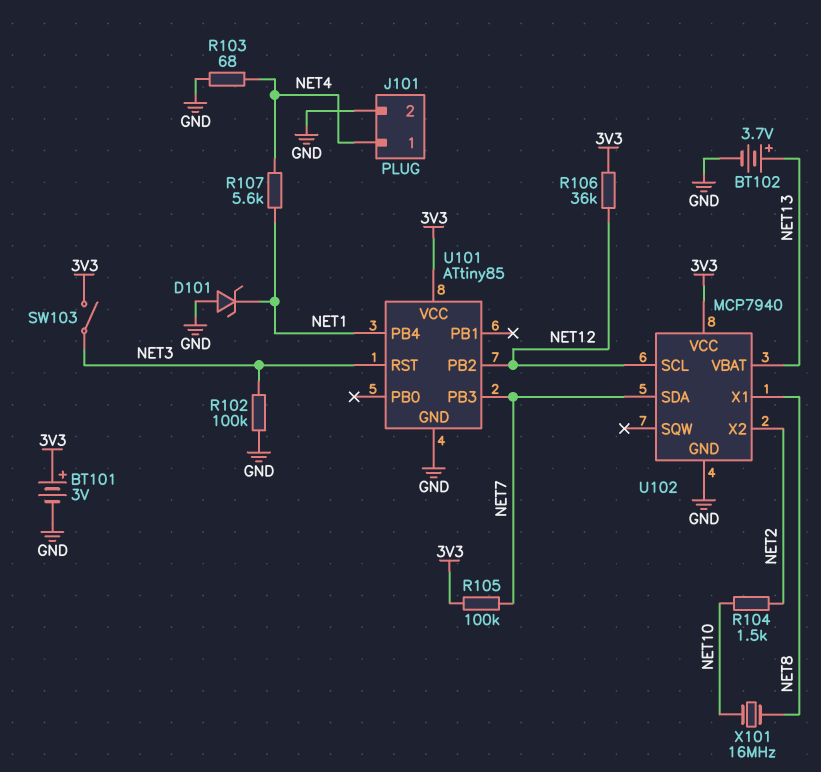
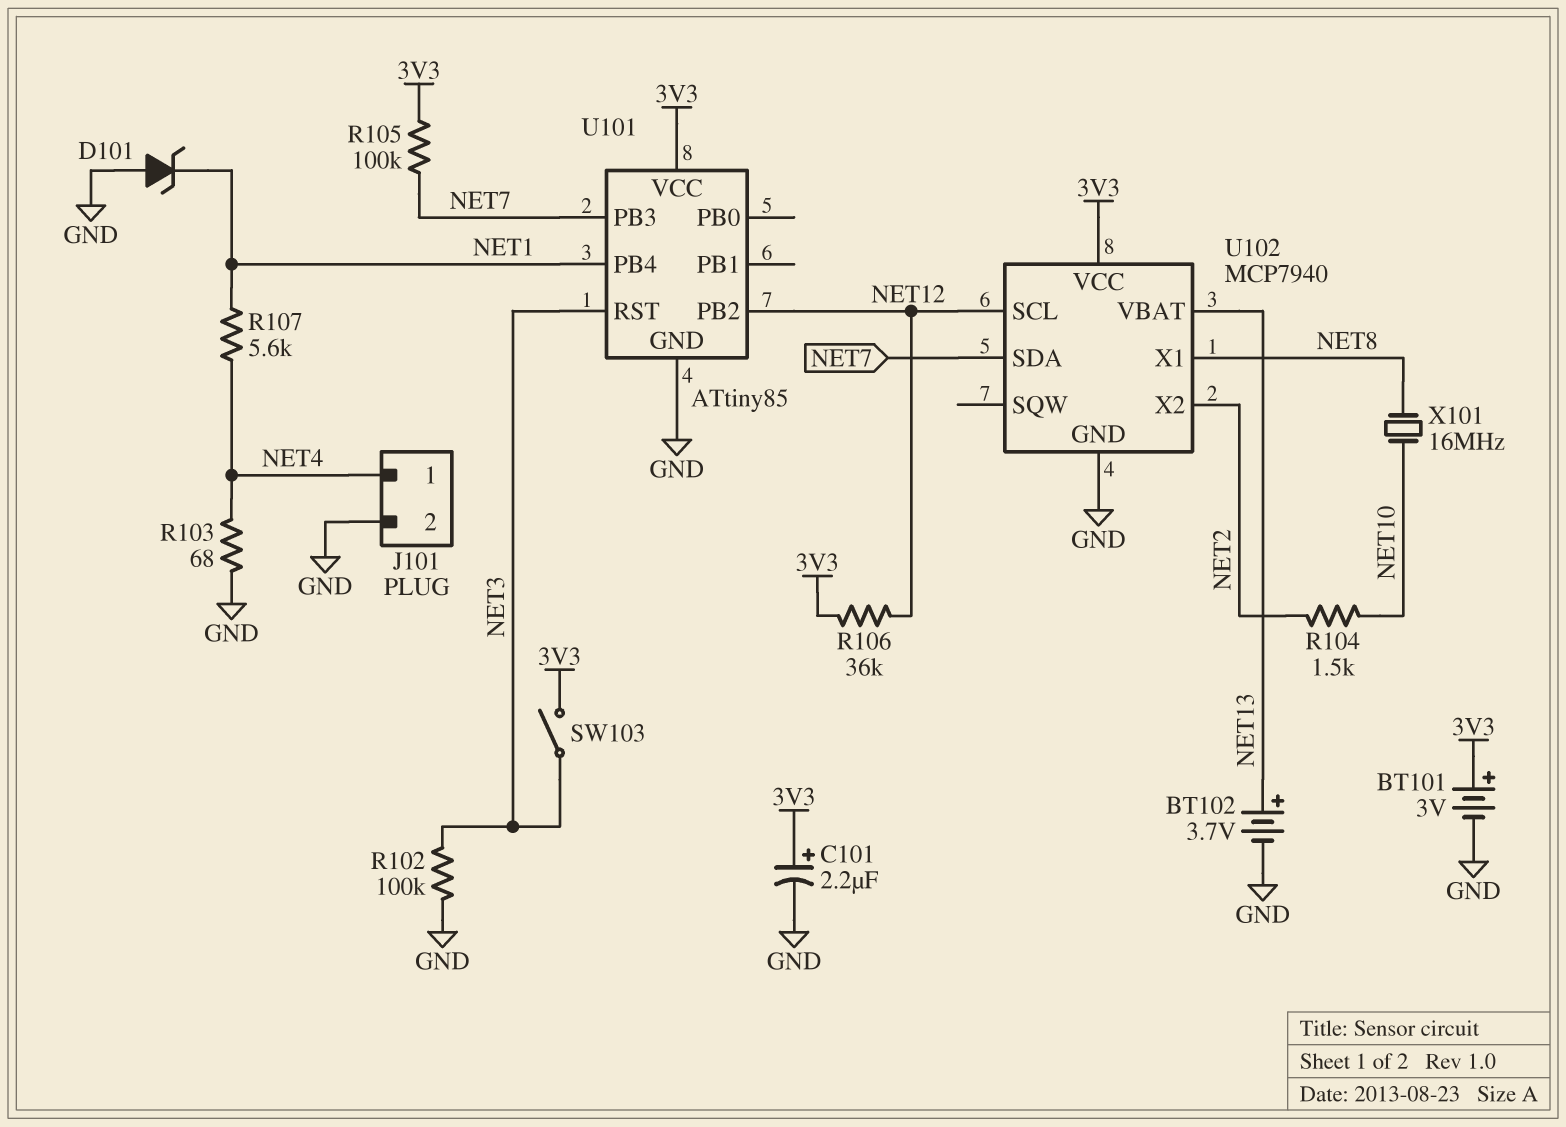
C101: none -> 2.2uF (plus 3V3, minus GND)

